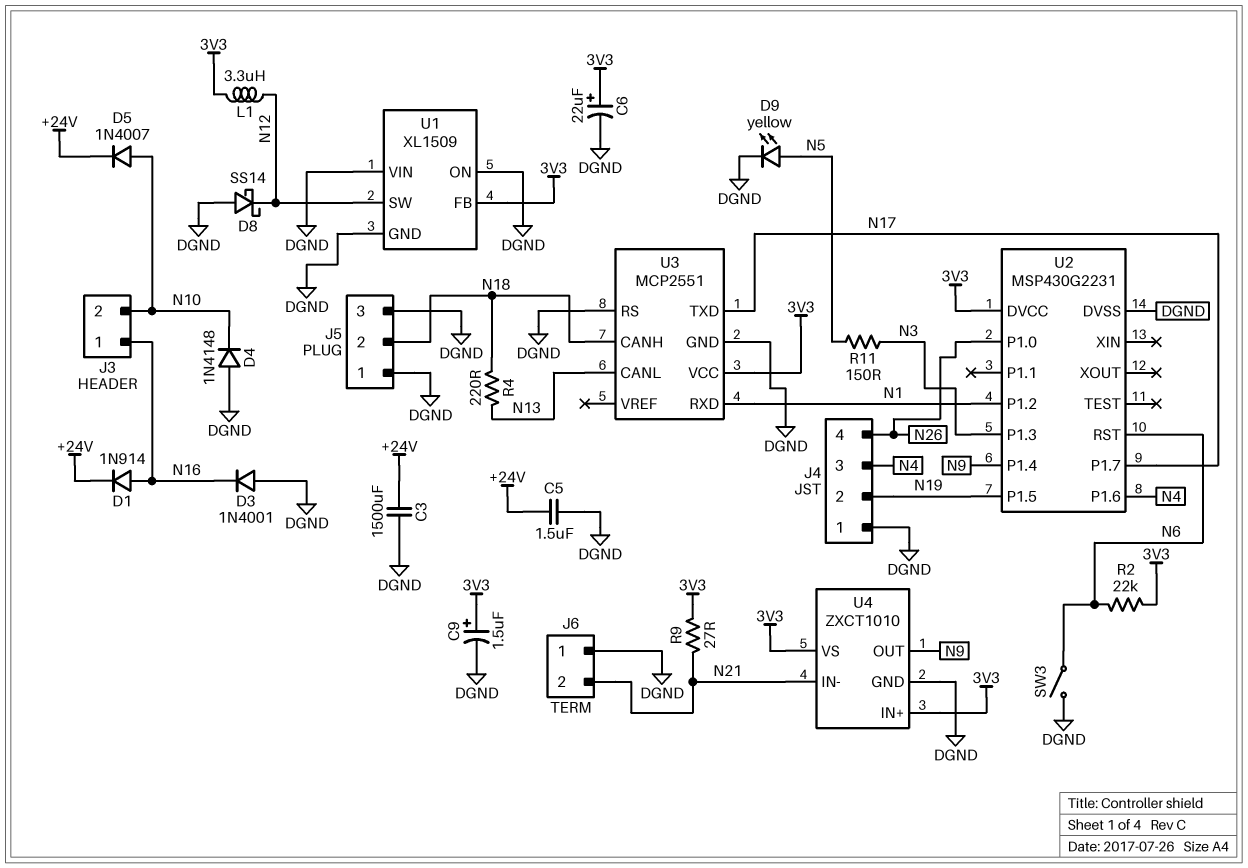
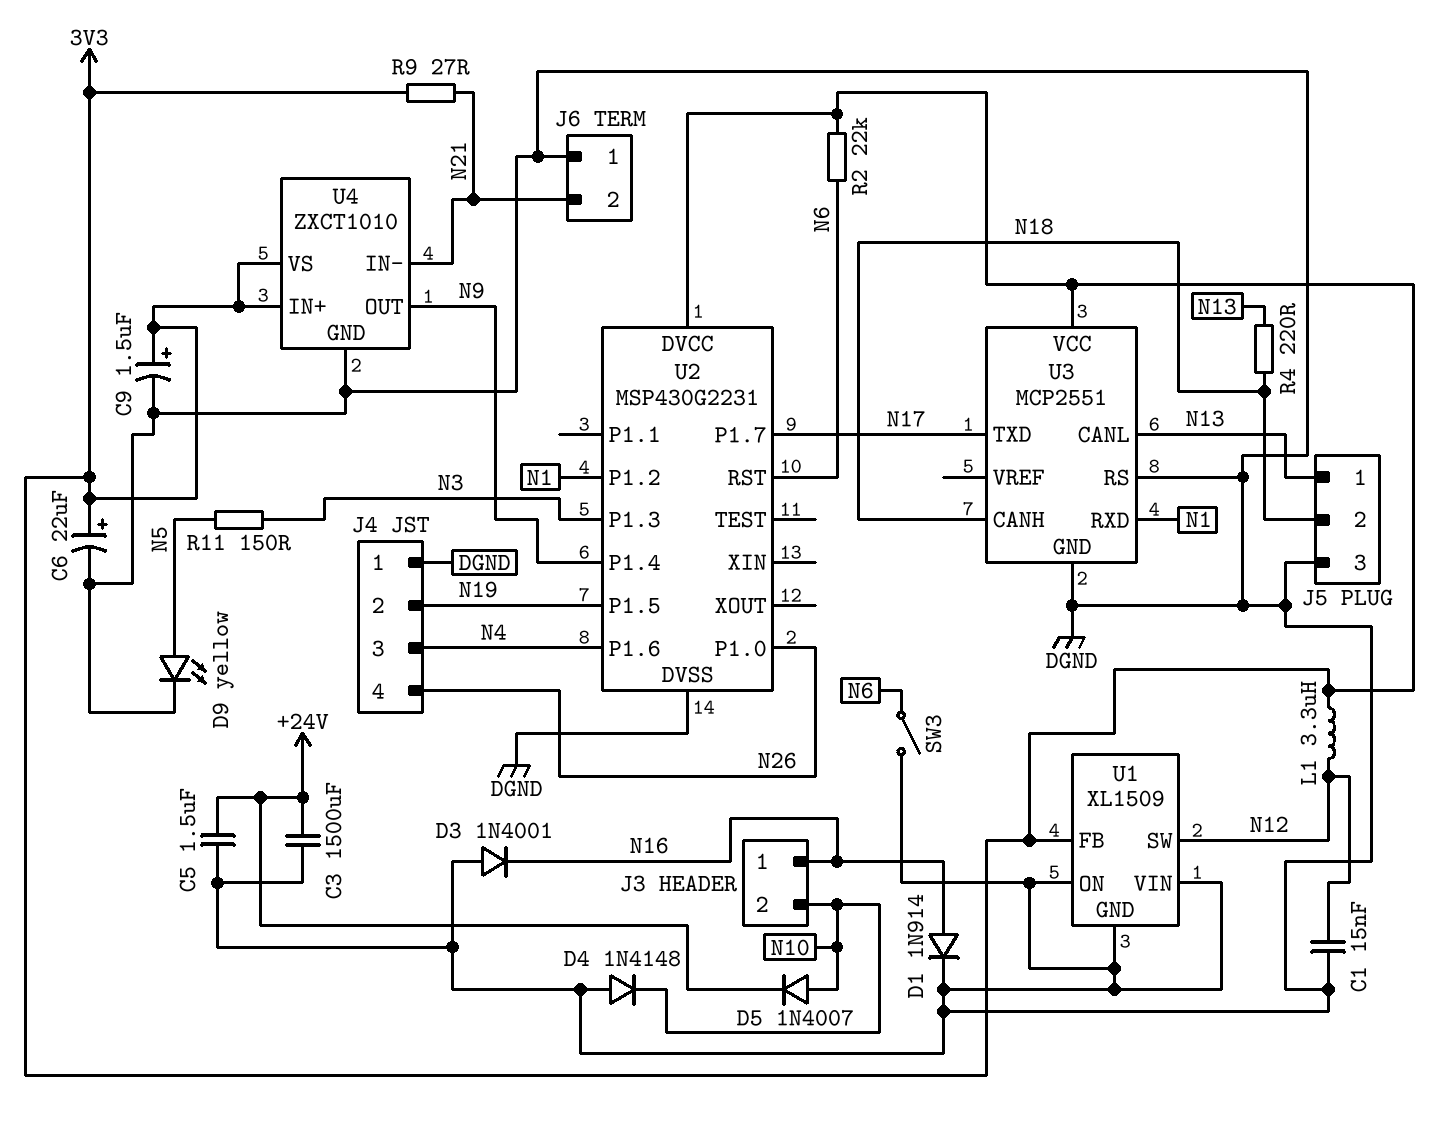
C1: none -> 15nF (DGND, N12)
D1: diode 1N914 (A N16, K +24V) -> diode 1N914 (A N16, K DGND)
D8: schottky SS14 (A DGND, K N12) -> none
J5 pin 1: DGND -> N13

